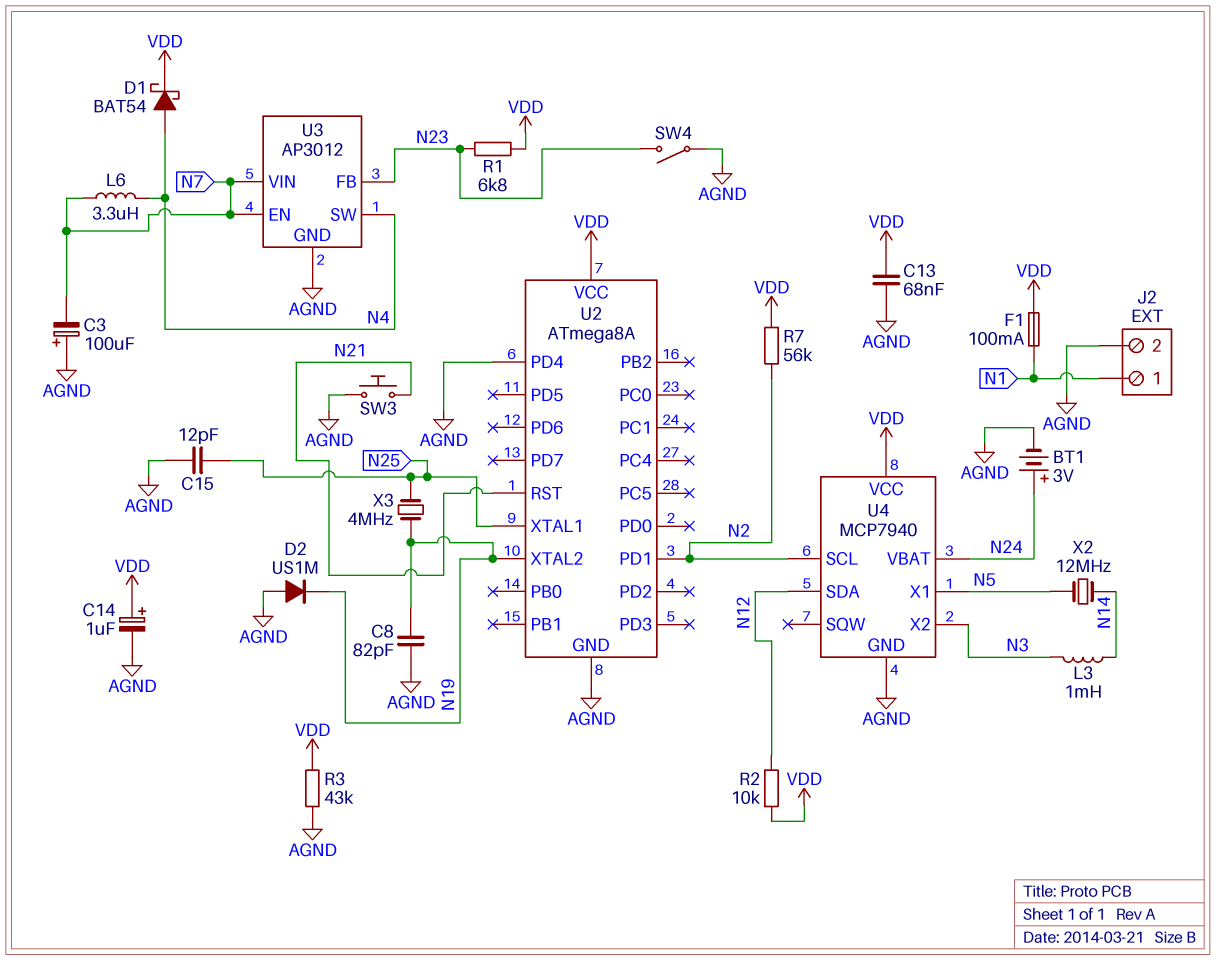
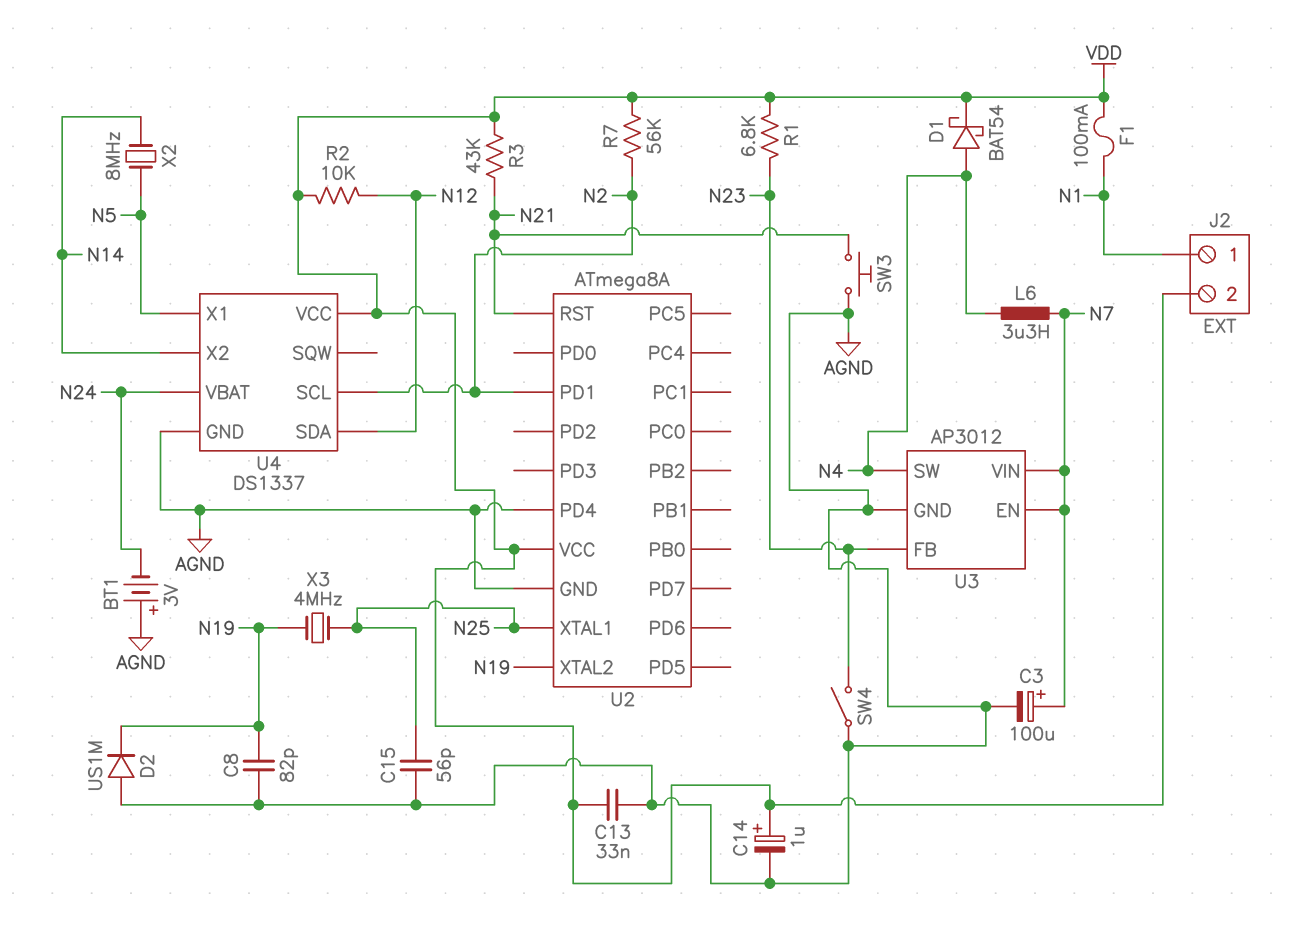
BT1: 3V (plus N24, minus AGND) -> 3V (plus AGND, minus N24)
C3: 100uF (plus AGND, minus N7) -> 100uF (plus N7, minus AGND)
C13: 68nF (AGND, VDD) -> 33nF (AGND, VDD)
C15: 12pF (AGND, N25) -> 56pF (AGND, N25)
J2 pin 2: AGND -> VDD
L3: 1mH (N3, N14) -> none
R3: 43k (AGND, VDD) -> 43k (N21, VDD)
U4: MCP7940 -> DS1337
U4 pin X2: N3 -> N14
X2: 12MHz (N5, N14) -> 8MHz (N5, N14)

